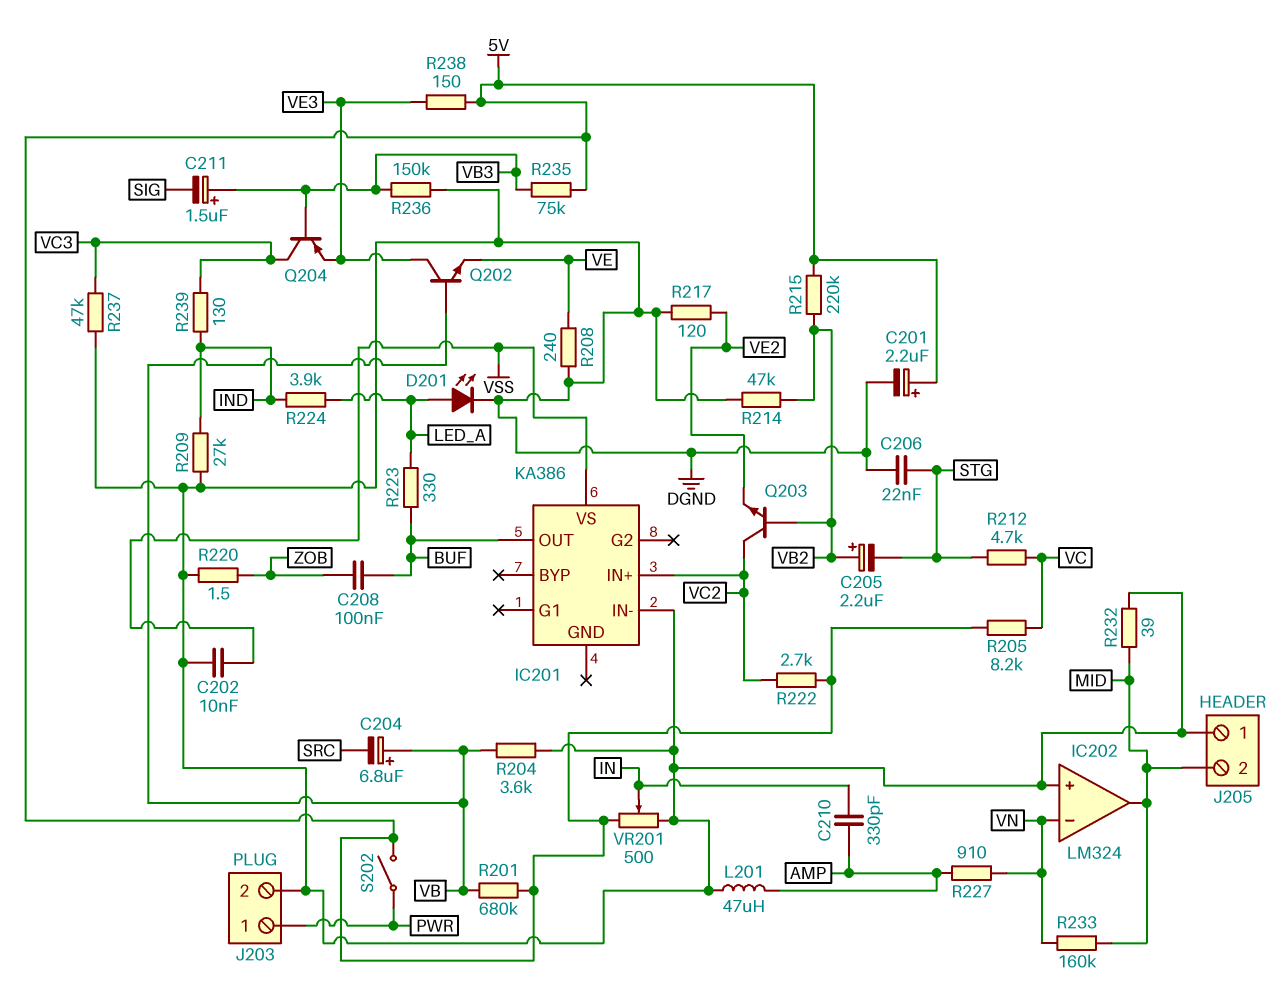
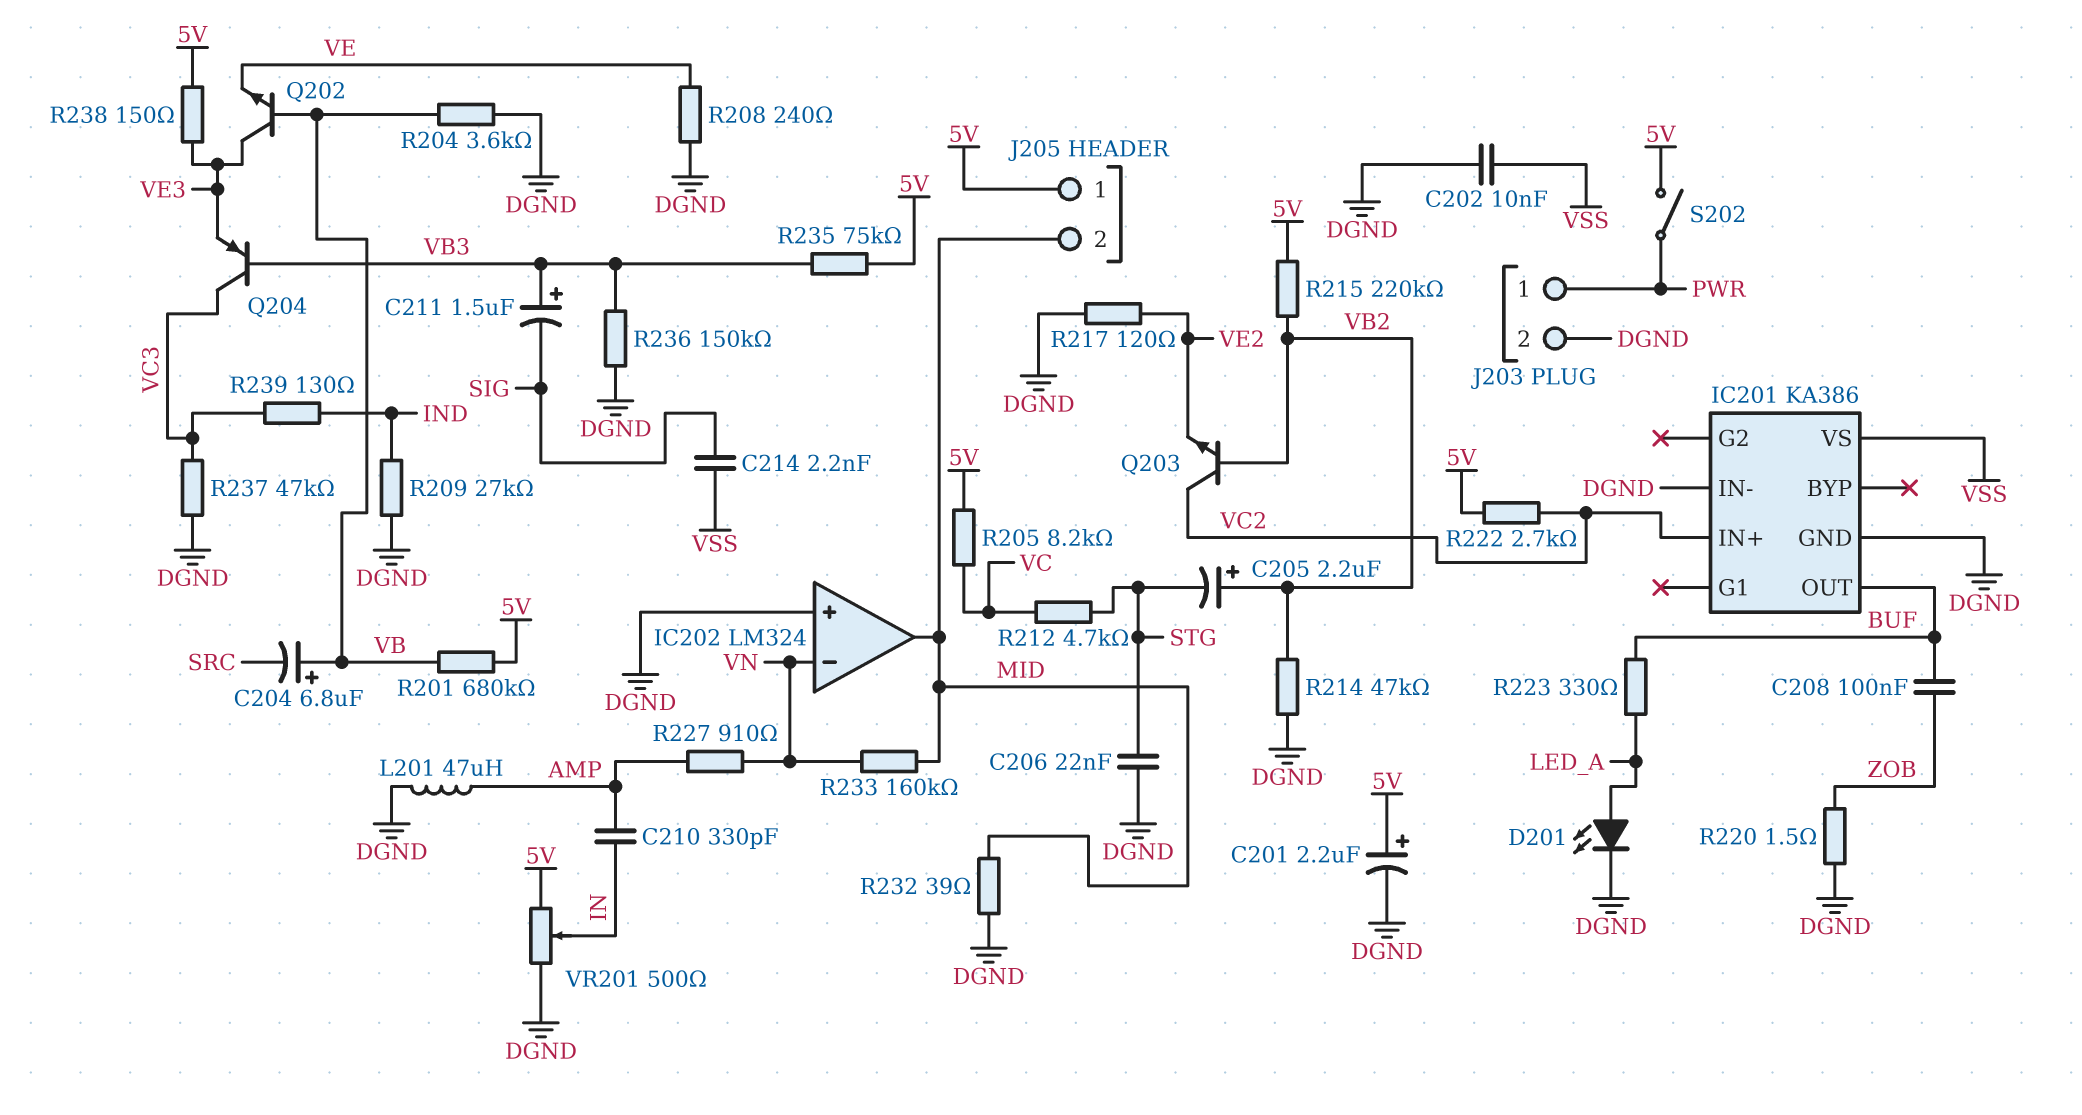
C214: none -> 2.2nF (SIG, VSS)
IC201 pin GND: none -> DGND
J205 pin 1: DGND -> 5V
R224: 3.9k (IND, LED_A) -> none

